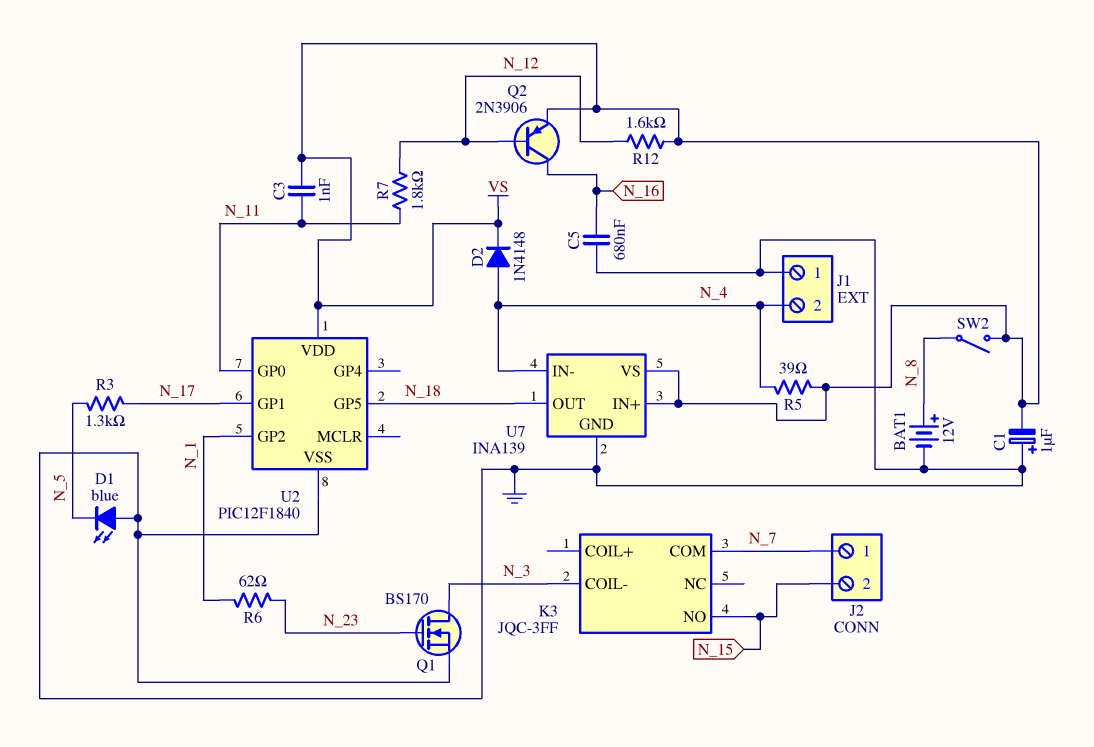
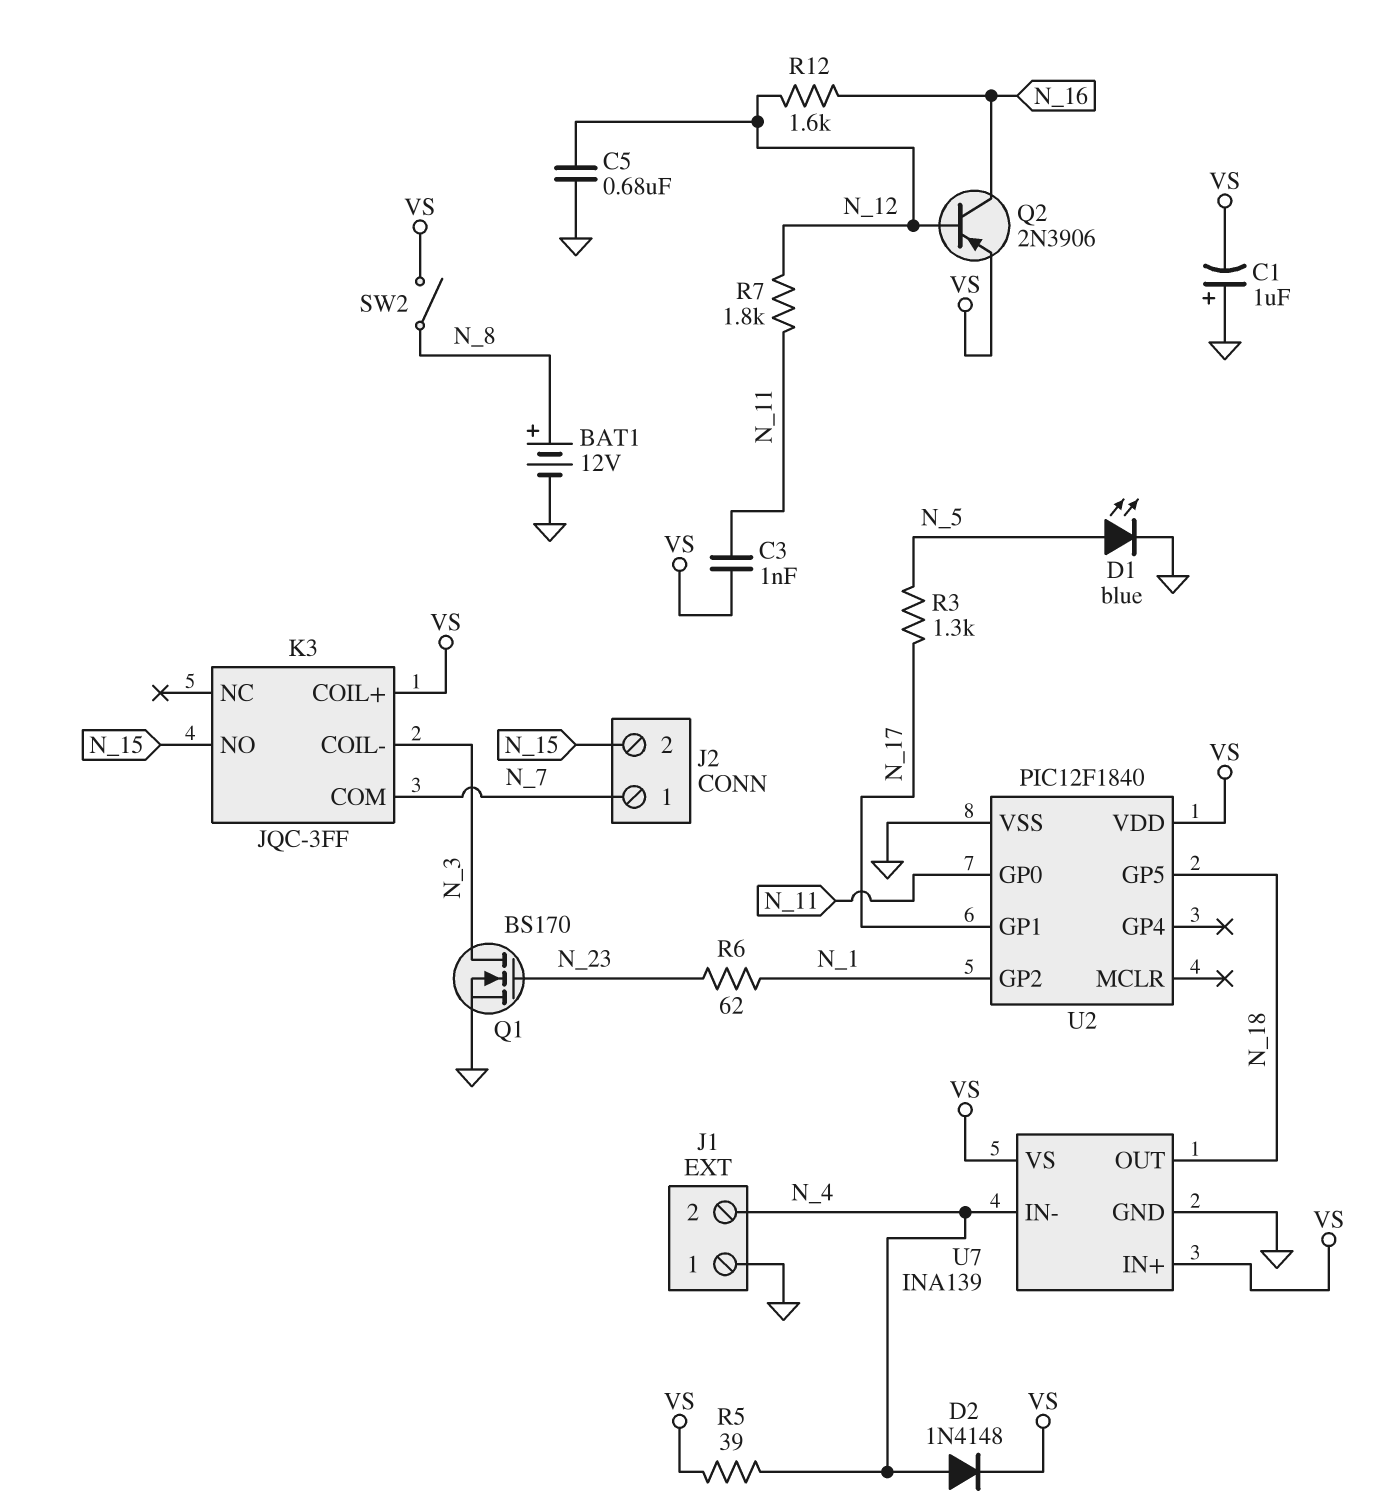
C5: 680nF (GND, N_16) -> 680nF (GND, N_12)
D1: LED blue (A GND, K N_5) -> LED blue (A N_5, K GND)
K3 pin COIL+: none -> VS
R12: 1.6k (N_12, VS) -> 1.6k (N_12, N_16)

